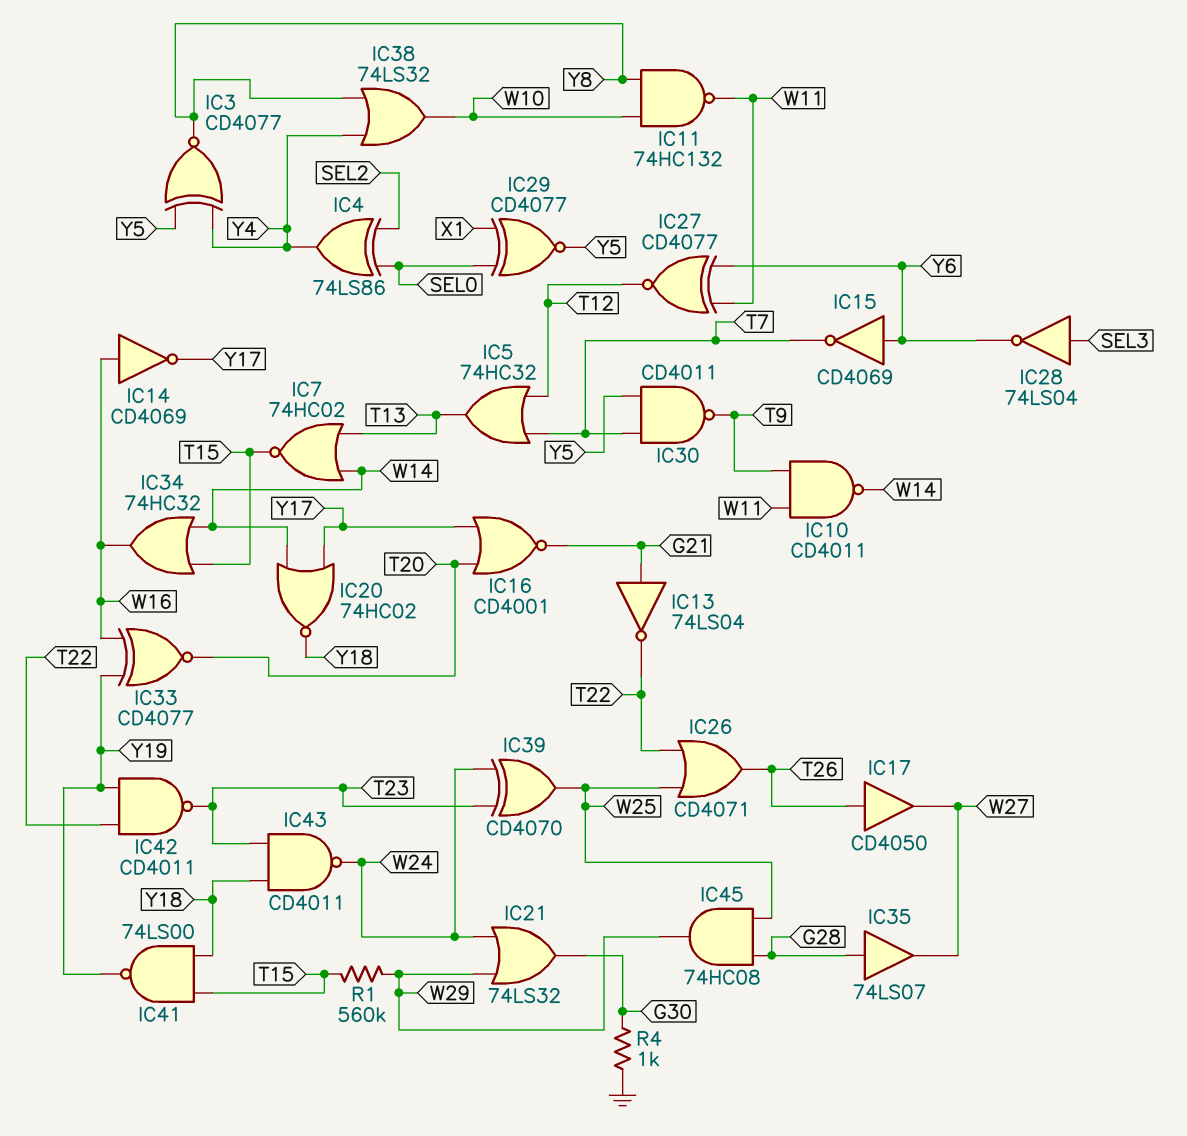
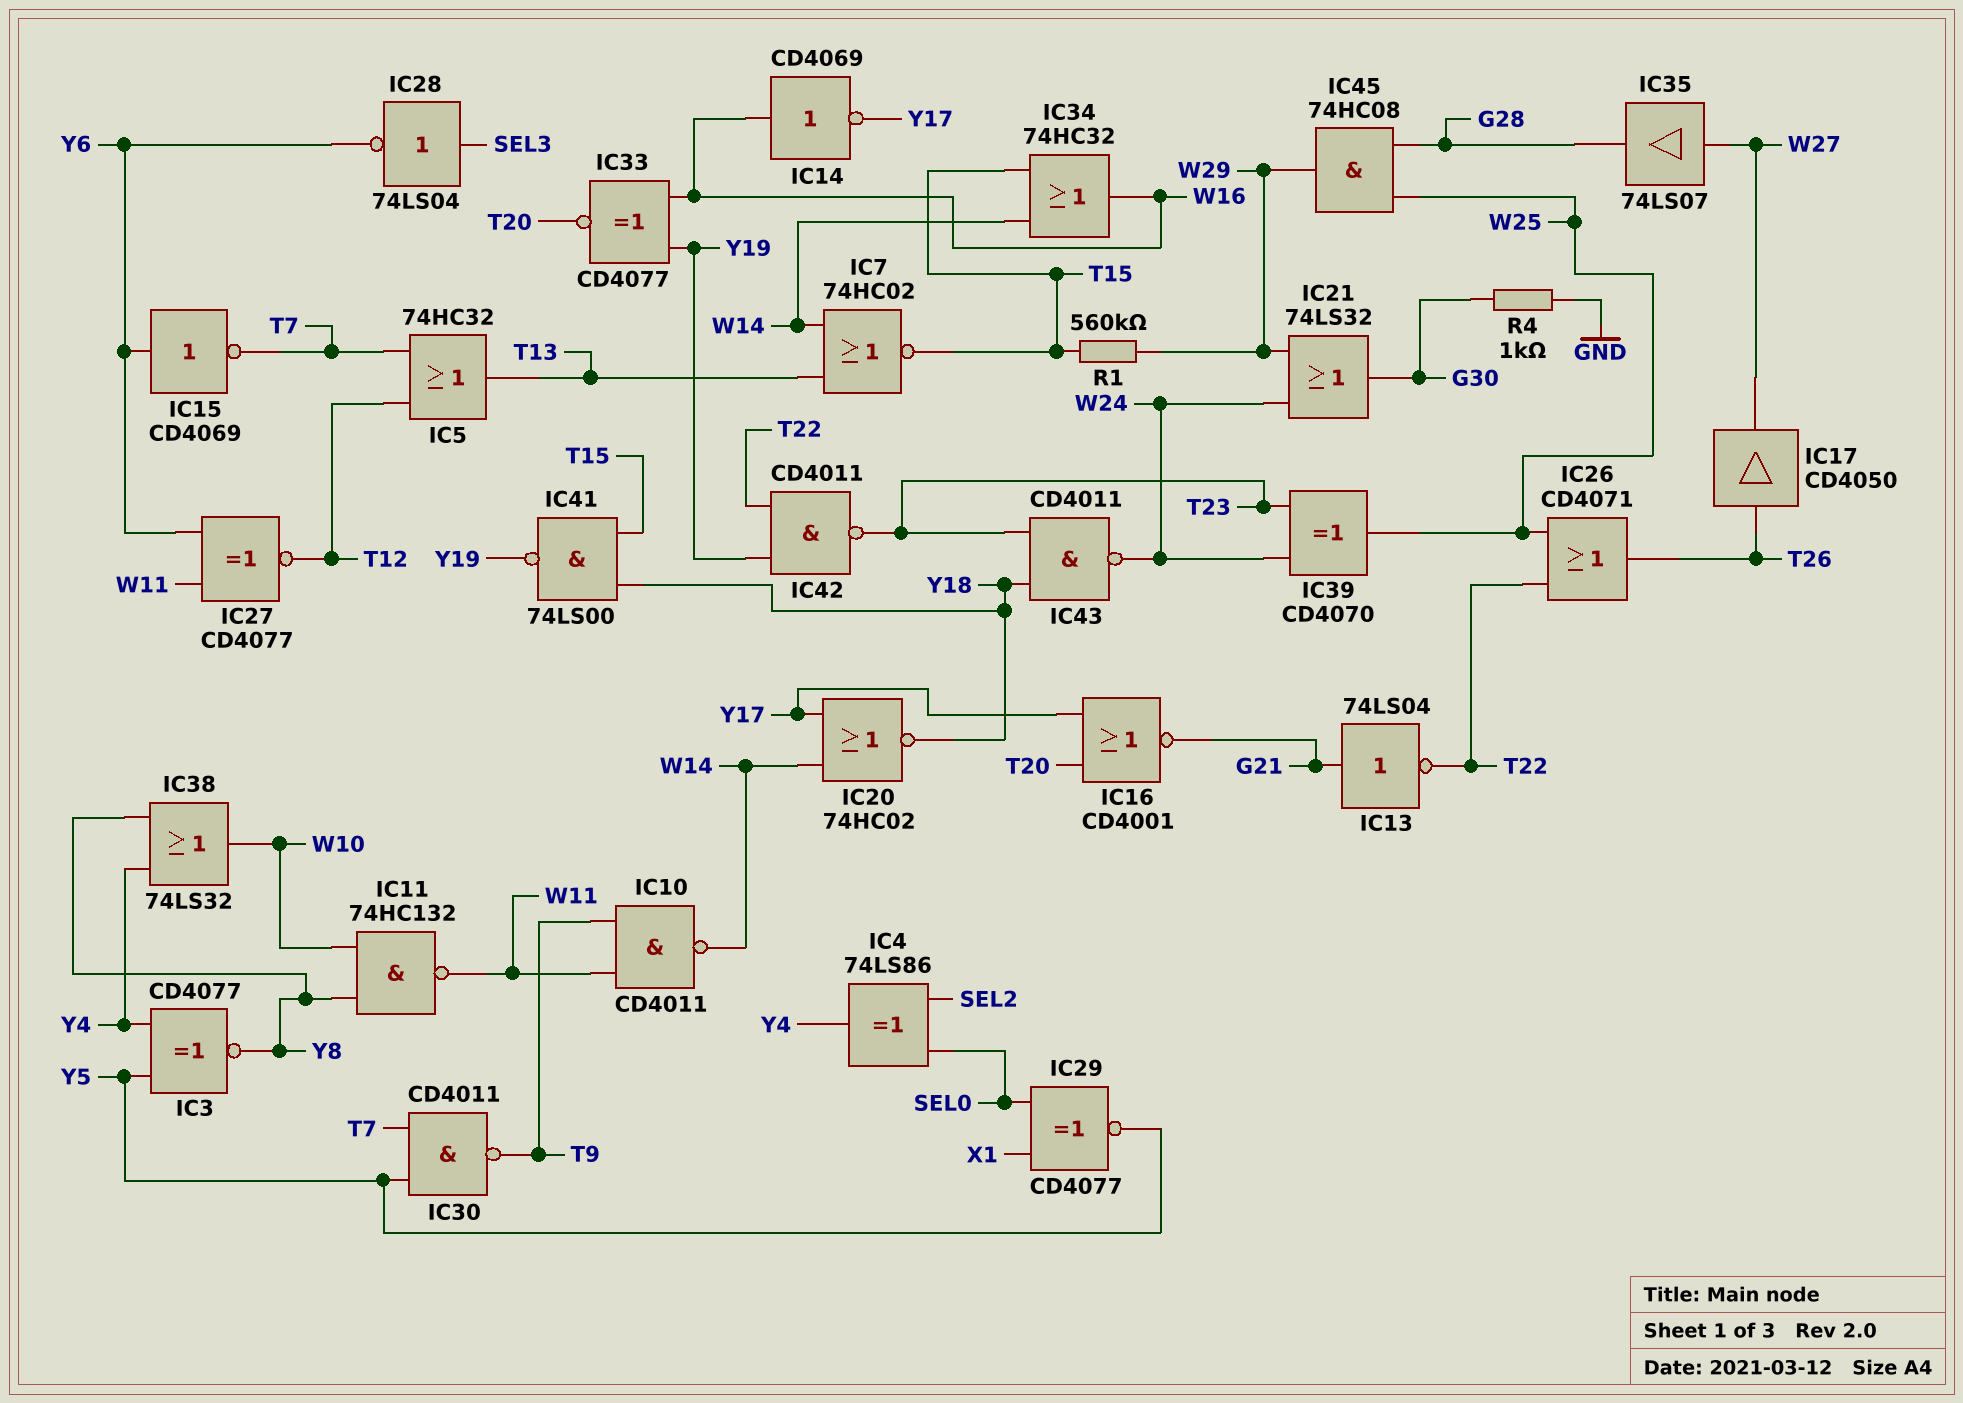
IC35: buffer 74LS07 (in G28, out W27) -> buffer 74LS07 (in W27, out G28)

